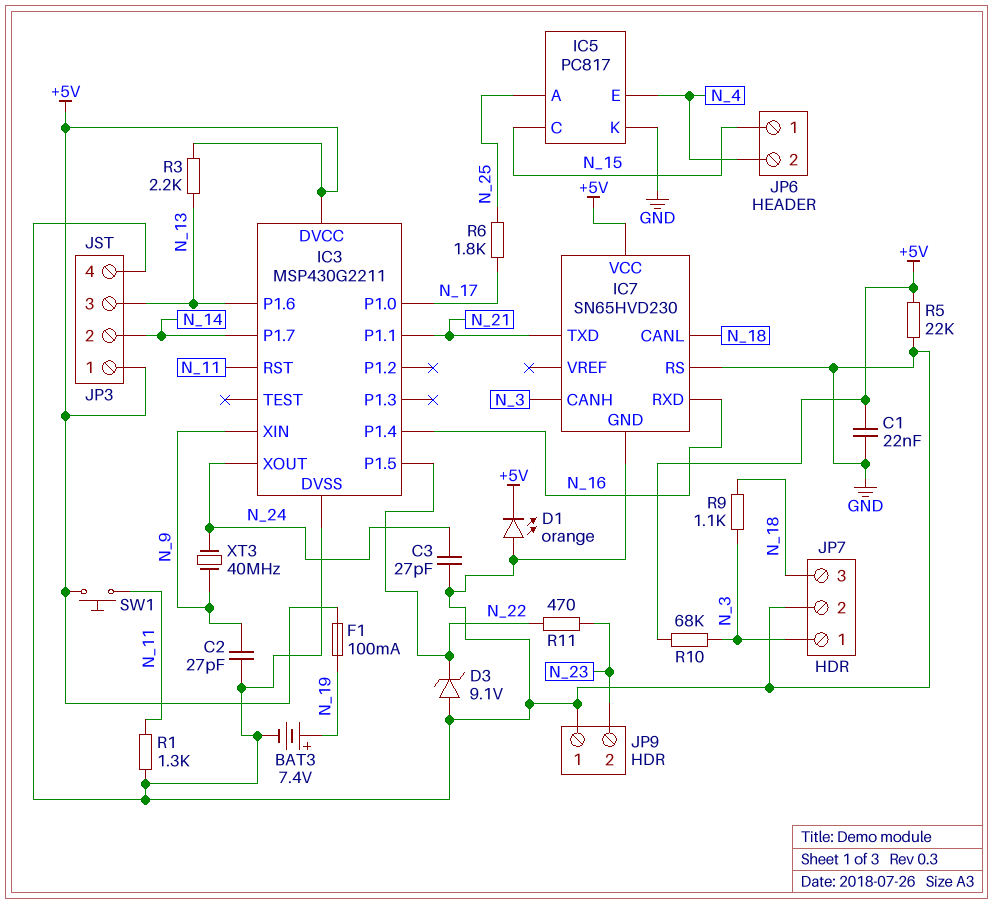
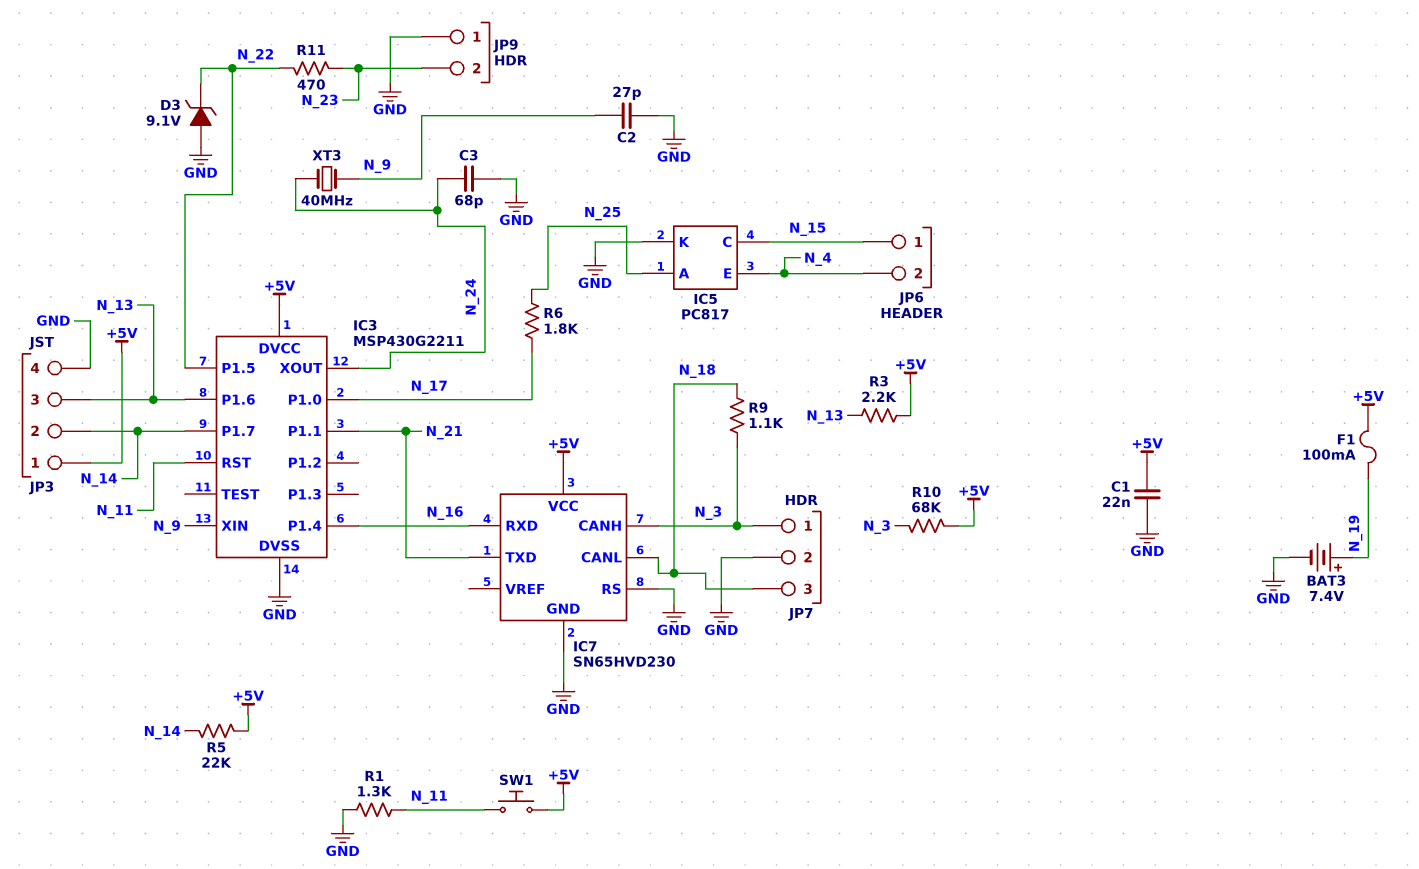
C3: 27pF (GND, N_24) -> 68pF (GND, N_24)
D1: LED orange (A GND, K +5V) -> none
R5: 22k (+5V, GND) -> 22k (+5V, N_14)

